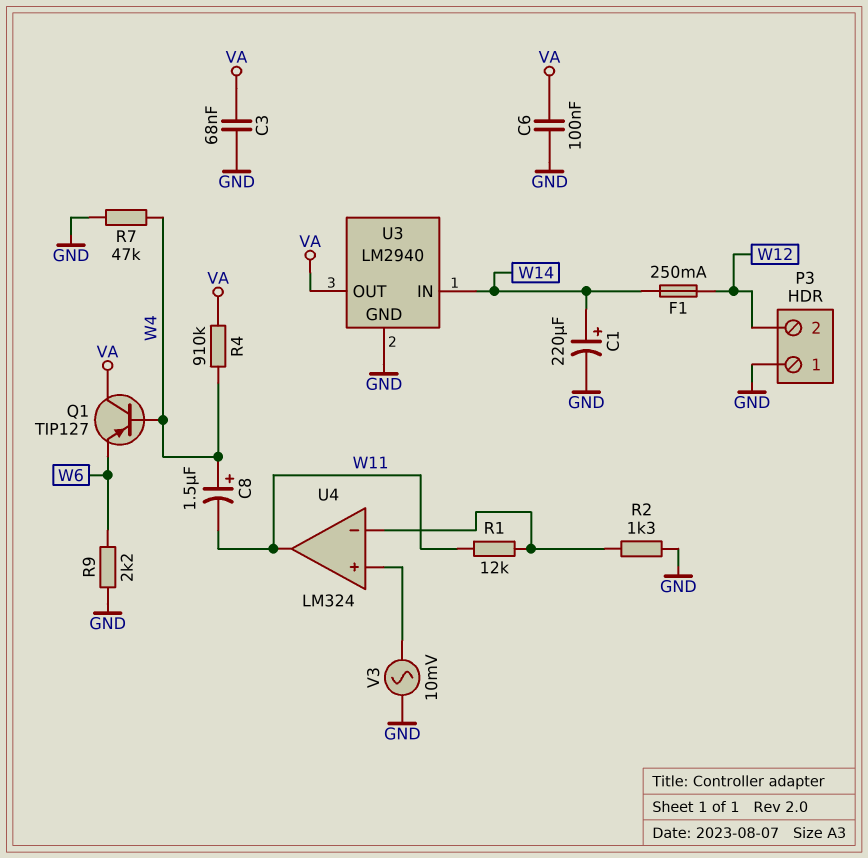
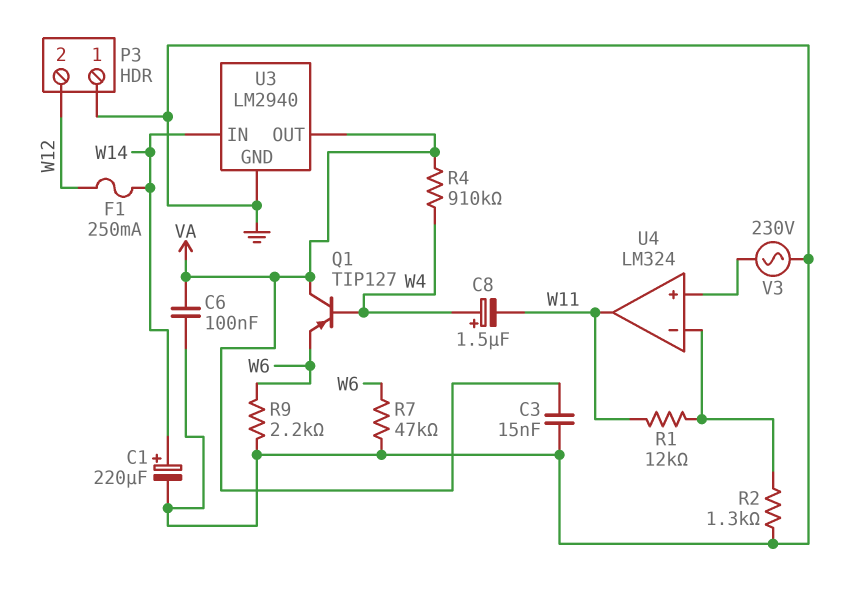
C3: 68nF (GND, VA) -> 15nF (GND, VA)
R7: 47k (GND, W4) -> 47k (GND, W6)
V3: AC 10mV (GND, U4/in+) -> AC 230V (GND, U4/in+)

